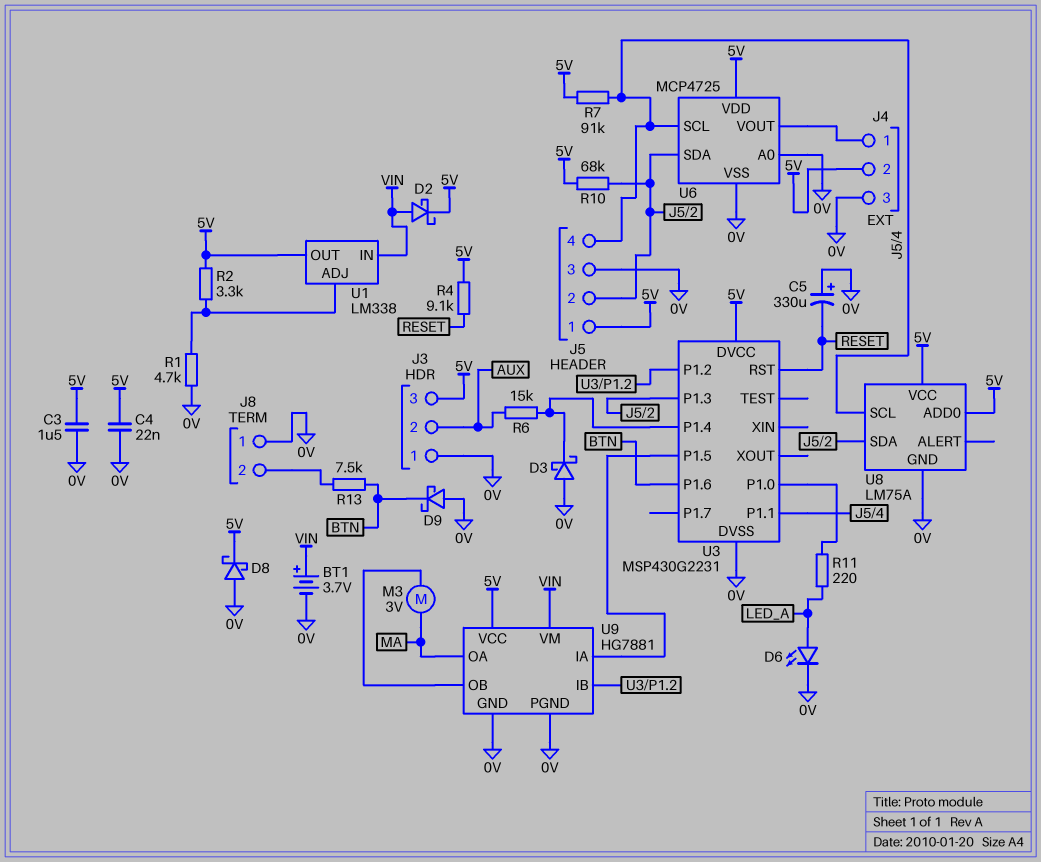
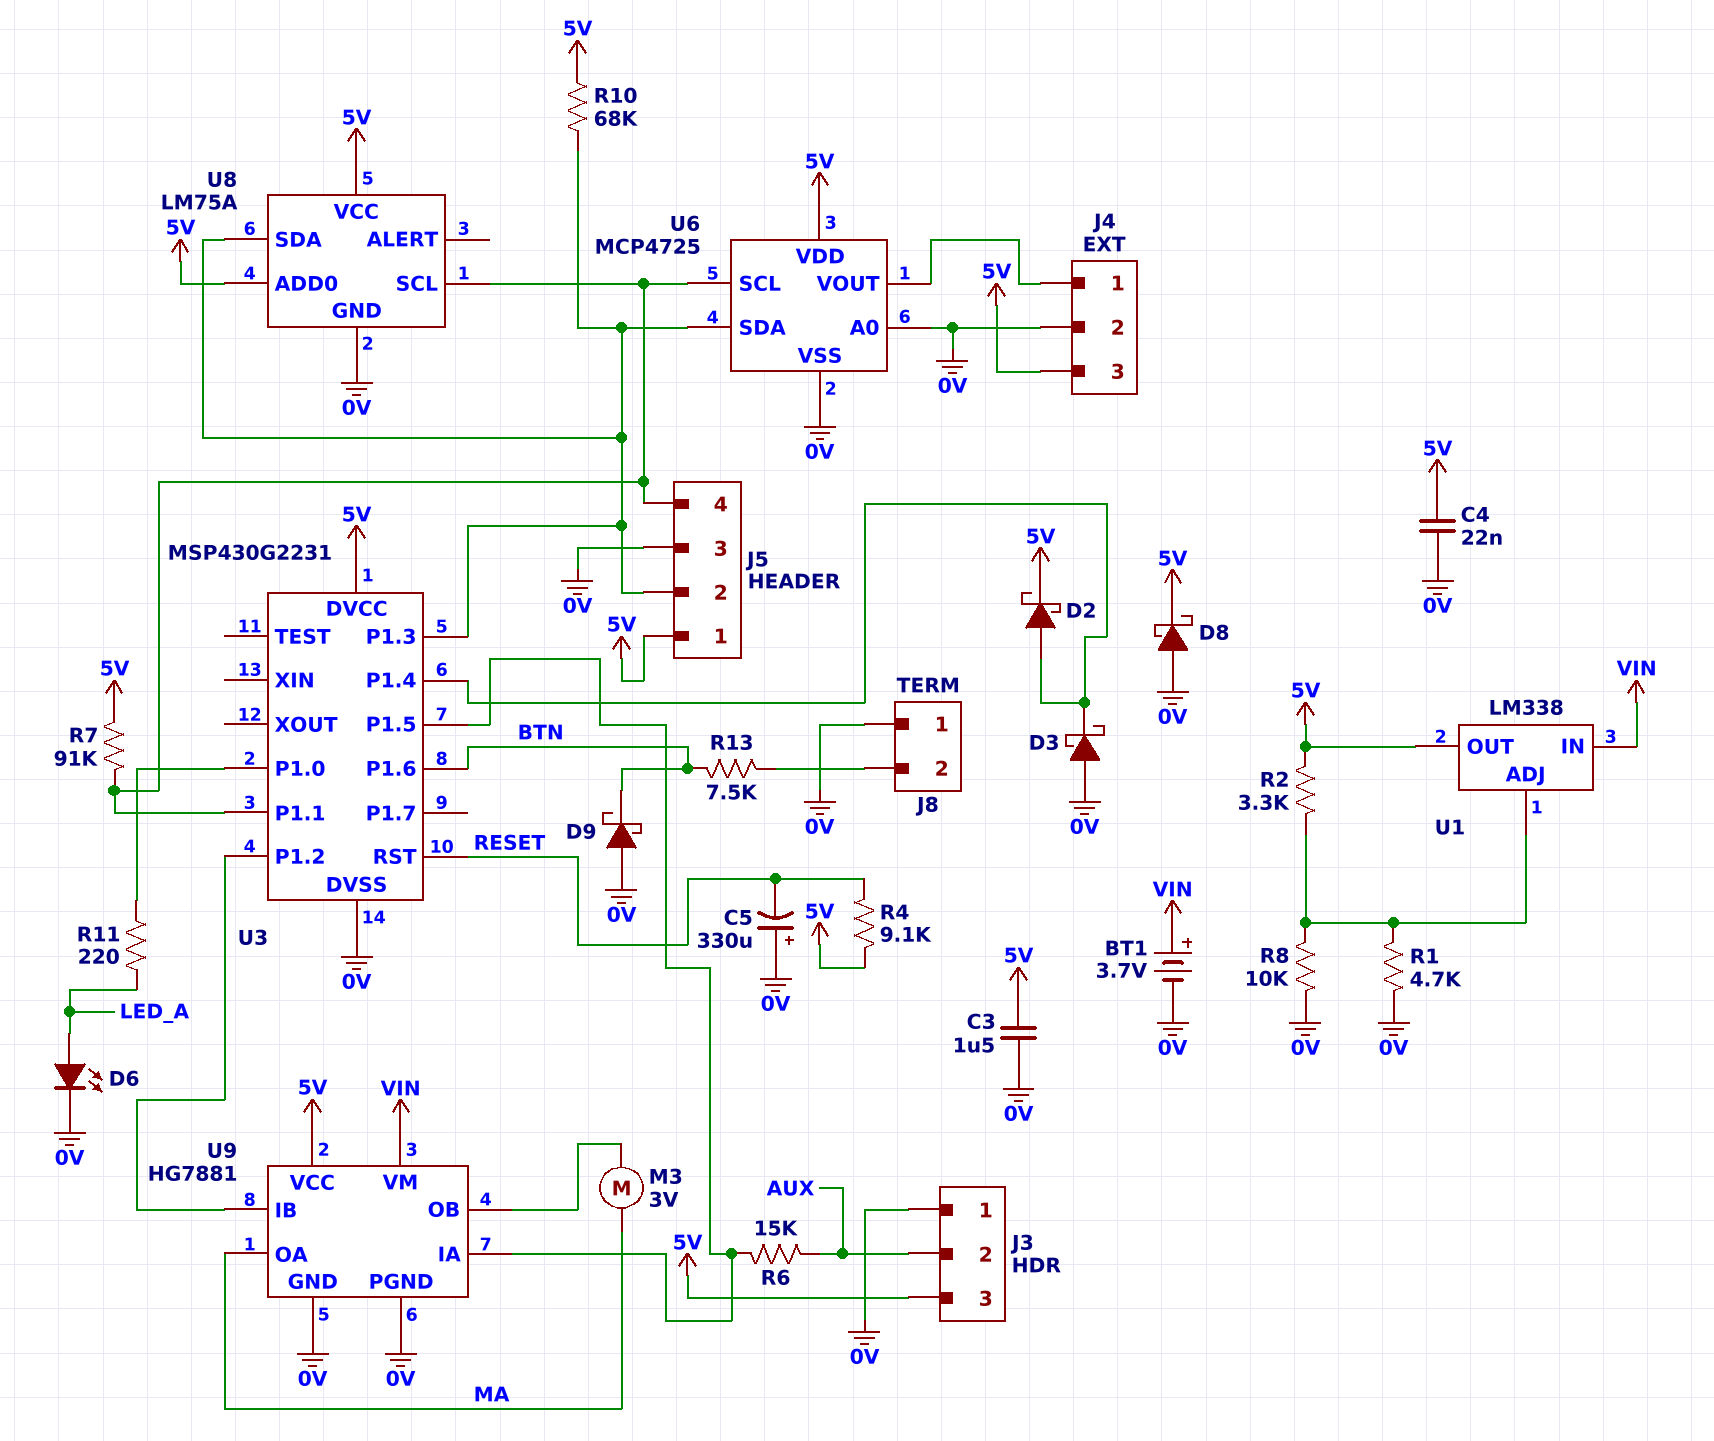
D2: schottky (A VIN, K 5V) -> schottky (A U3/P1.4, K 5V)
J4 pin 2: 5V -> 0V
J4 pin 3: 0V -> 5V
R6: 15k (AUX, U3/P1.4) -> 15k (AUX, U3/P1.5)
R8: none -> 10k (0V, U1/ADJ)

